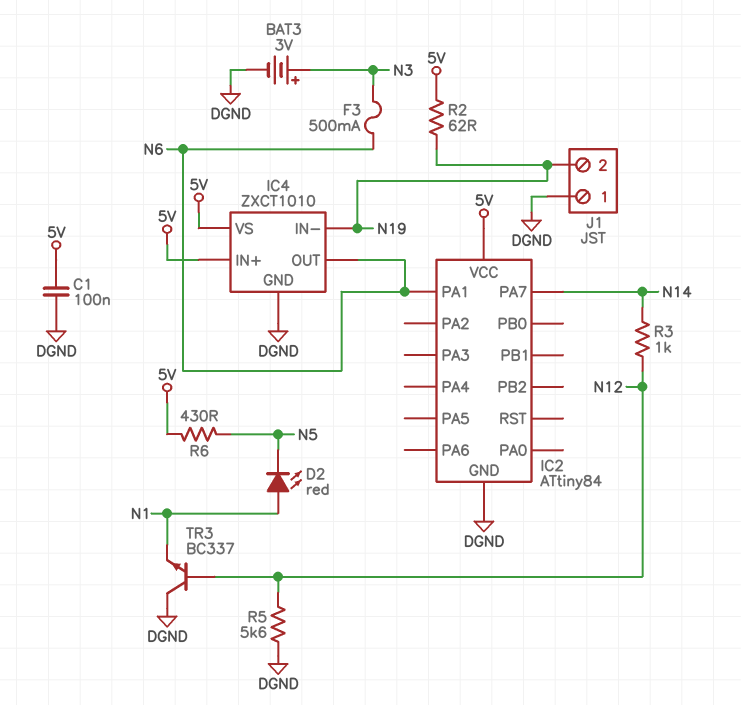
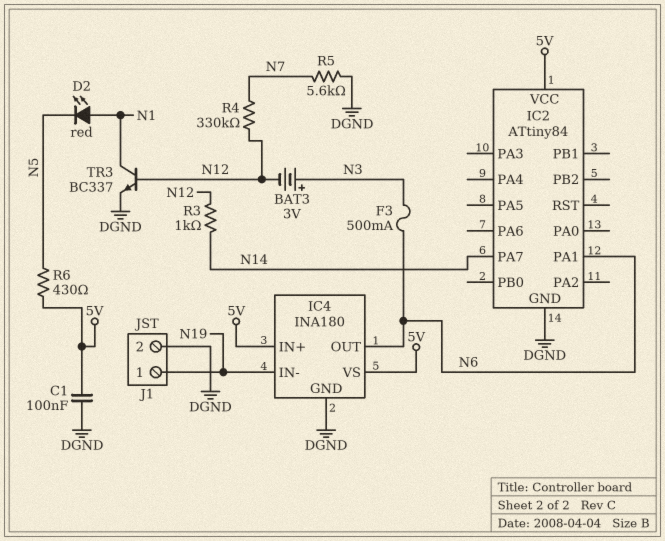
BAT3: 3V (plus N3, minus DGND) -> 3V (plus N3, minus N12)
IC4: ZXCT1010 -> INA180
J1 pin 1: DGND -> N19
J1 pin 2: N19 -> DGND
R2: 62 (5V, N19) -> none
R4: none -> 330k (N7, N12)
R5: 5.6k (DGND, N12) -> 5.6k (DGND, N7)
TR3: NPN BC337 (B N12, C DGND, E N1) -> NPN BC337 (B N12, C N1, E DGND)

